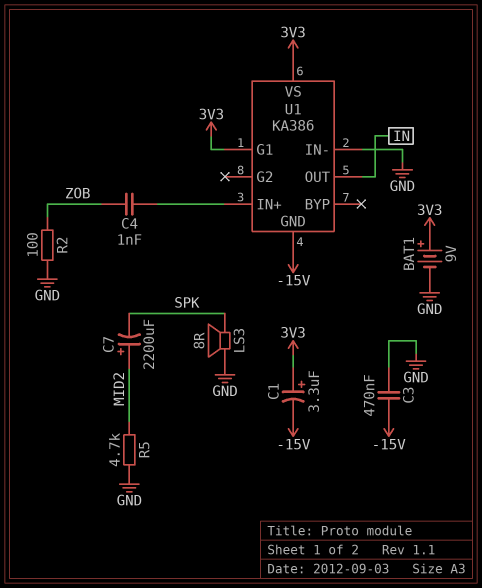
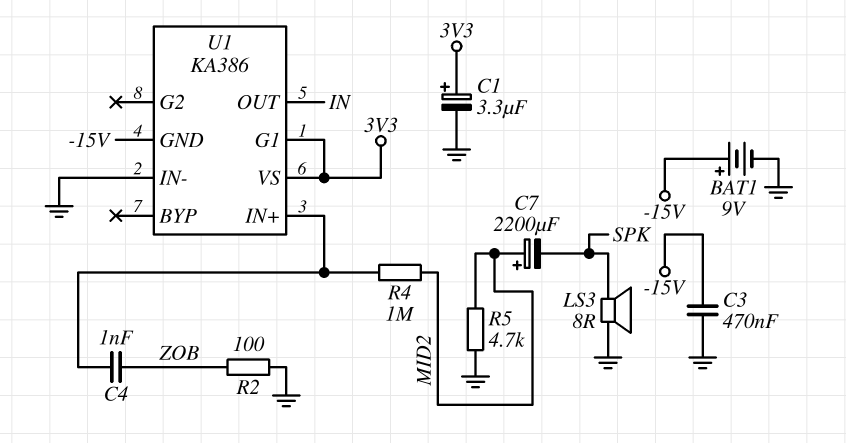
BAT1: 9V (plus 3V3, minus GND) -> 9V (plus -15V, minus GND)
C1: 3.3uF (plus 3V3, minus -15V) -> 3.3uF (plus 3V3, minus GND)
R4: none -> 1M (MID2, U1/IN+)

